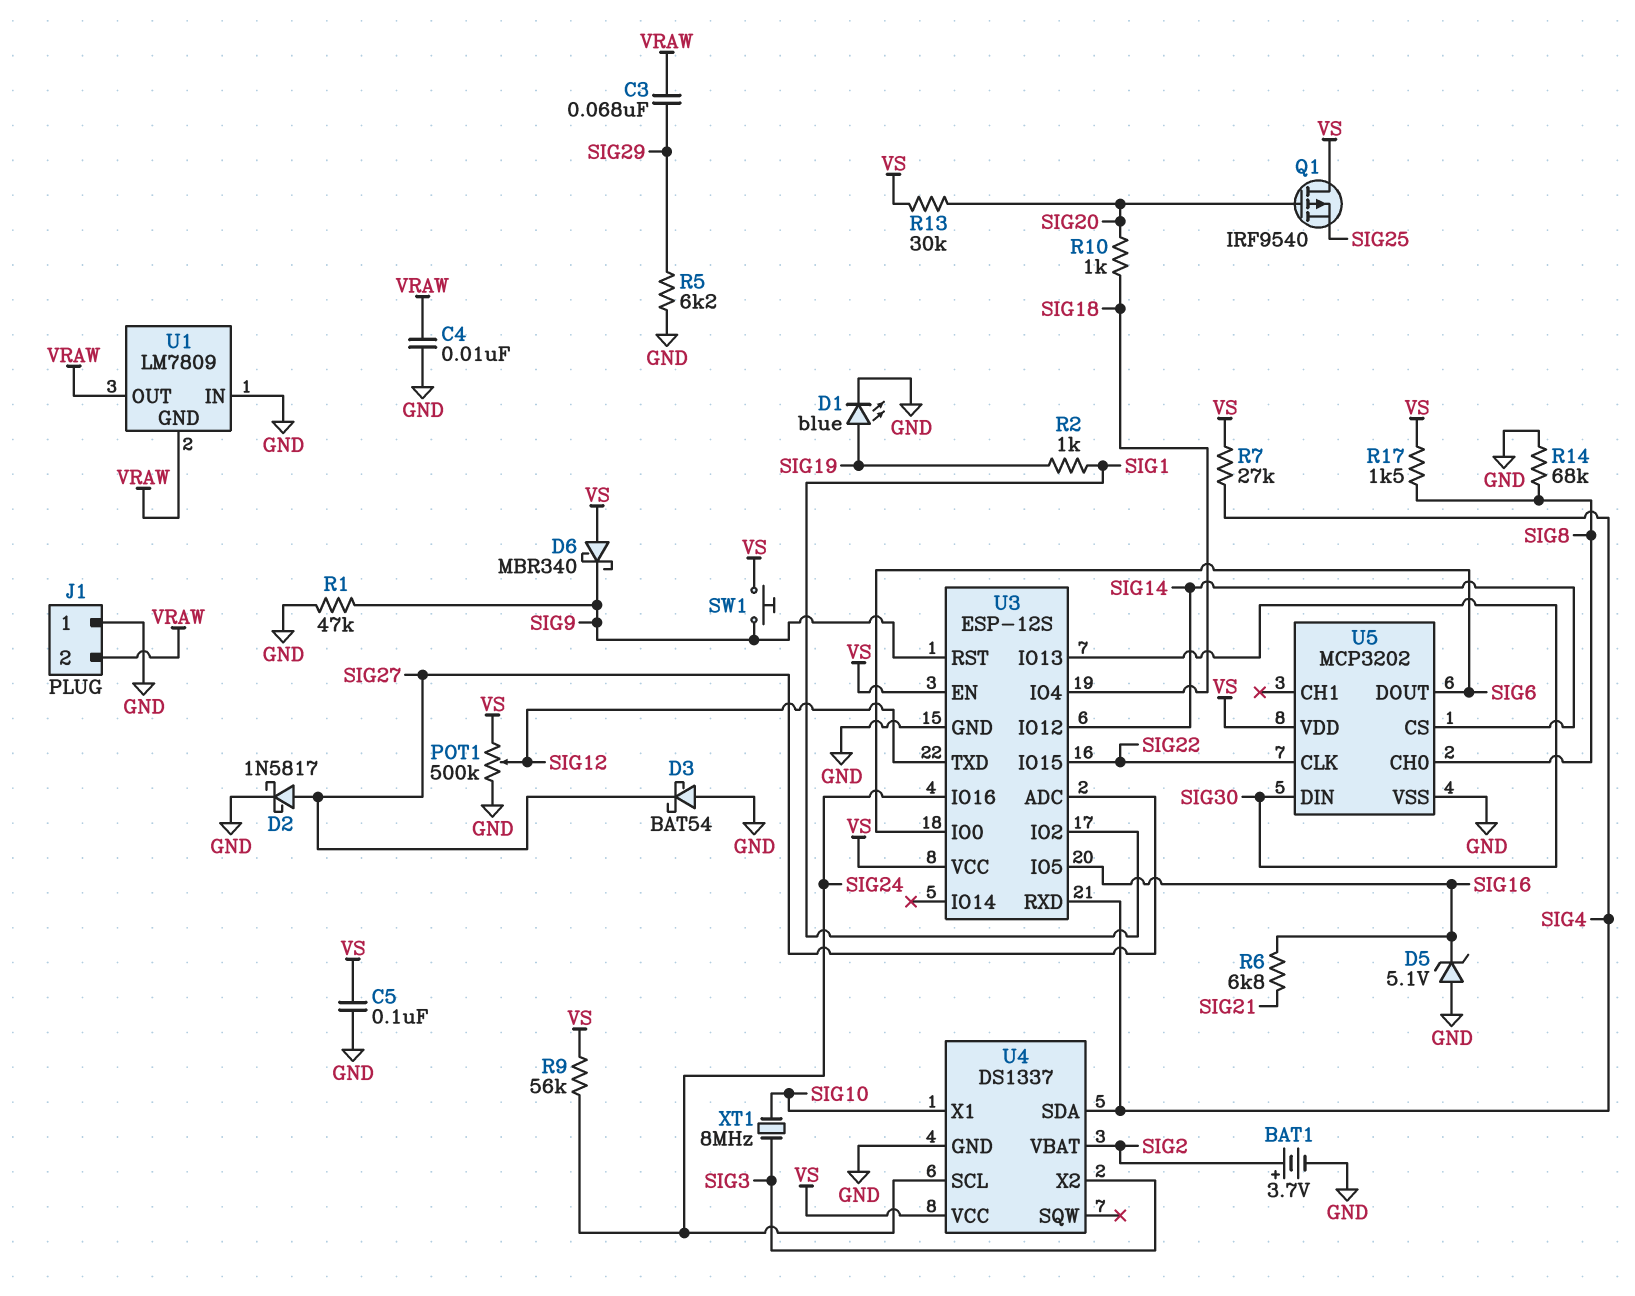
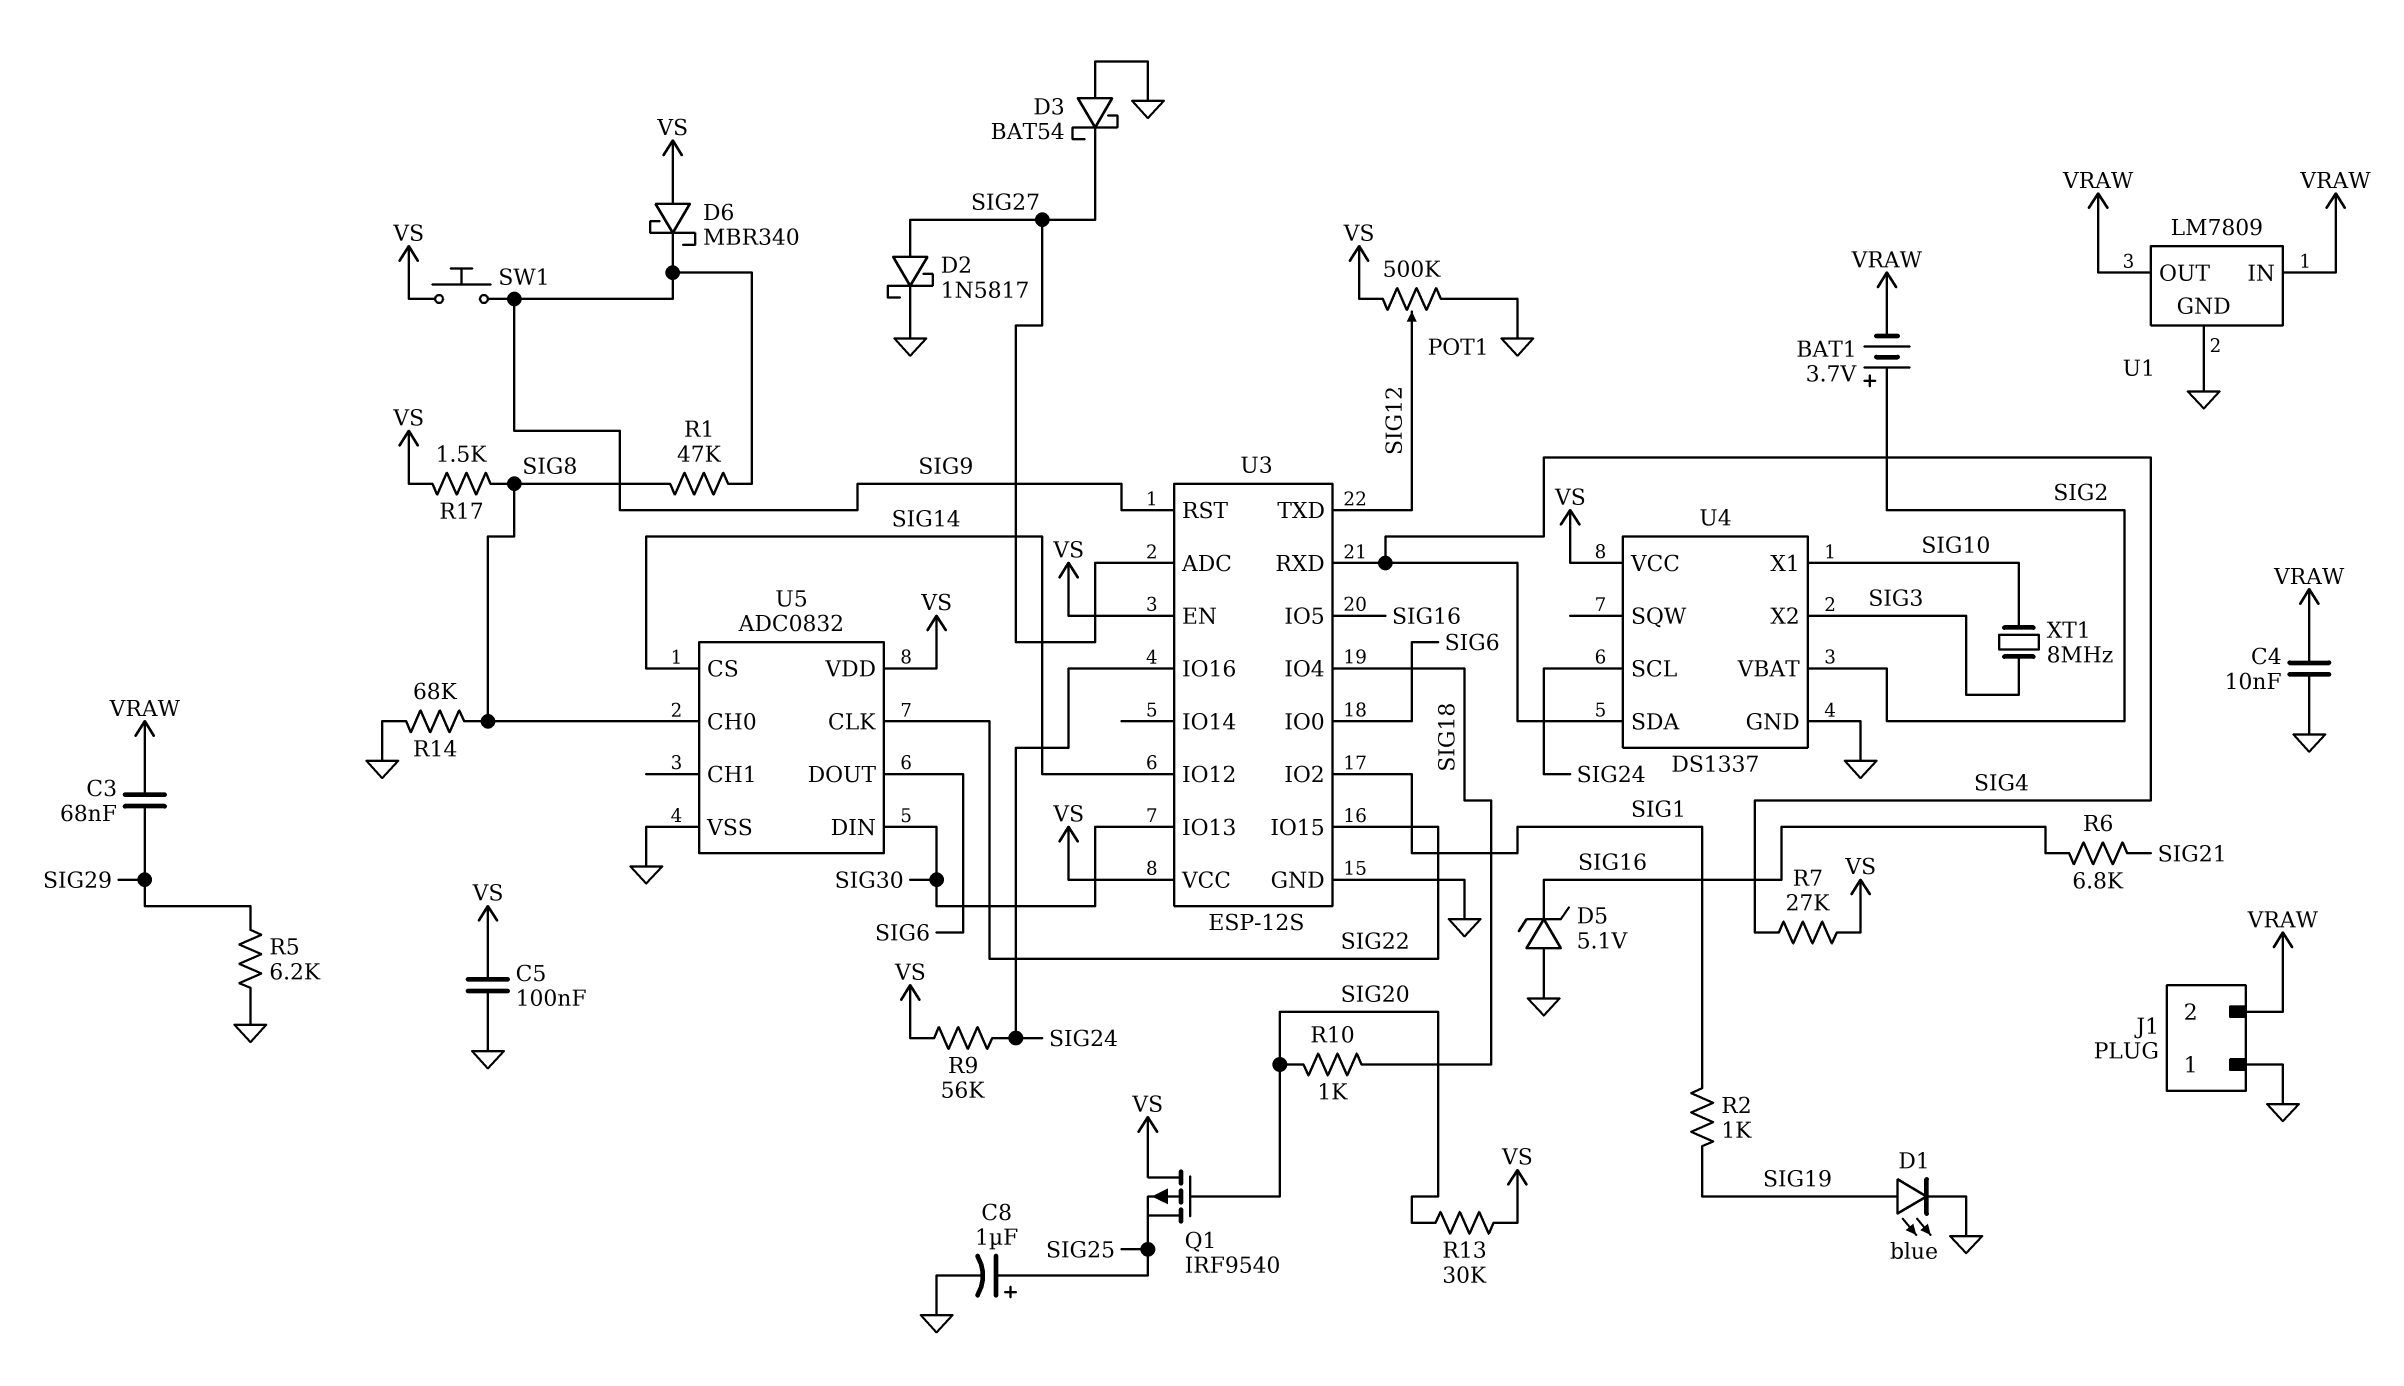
BAT1: 3.7V (plus SIG2, minus GND) -> 3.7V (plus SIG2, minus VRAW)
C8: none -> 1uF (plus SIG25, minus GND)
R1: 47k (GND, SIG9) -> 47k (SIG8, SIG9)
U1 pin GND: VRAW -> GND
U1 pin IN: GND -> VRAW
U5: MCP3202 -> ADC0832

